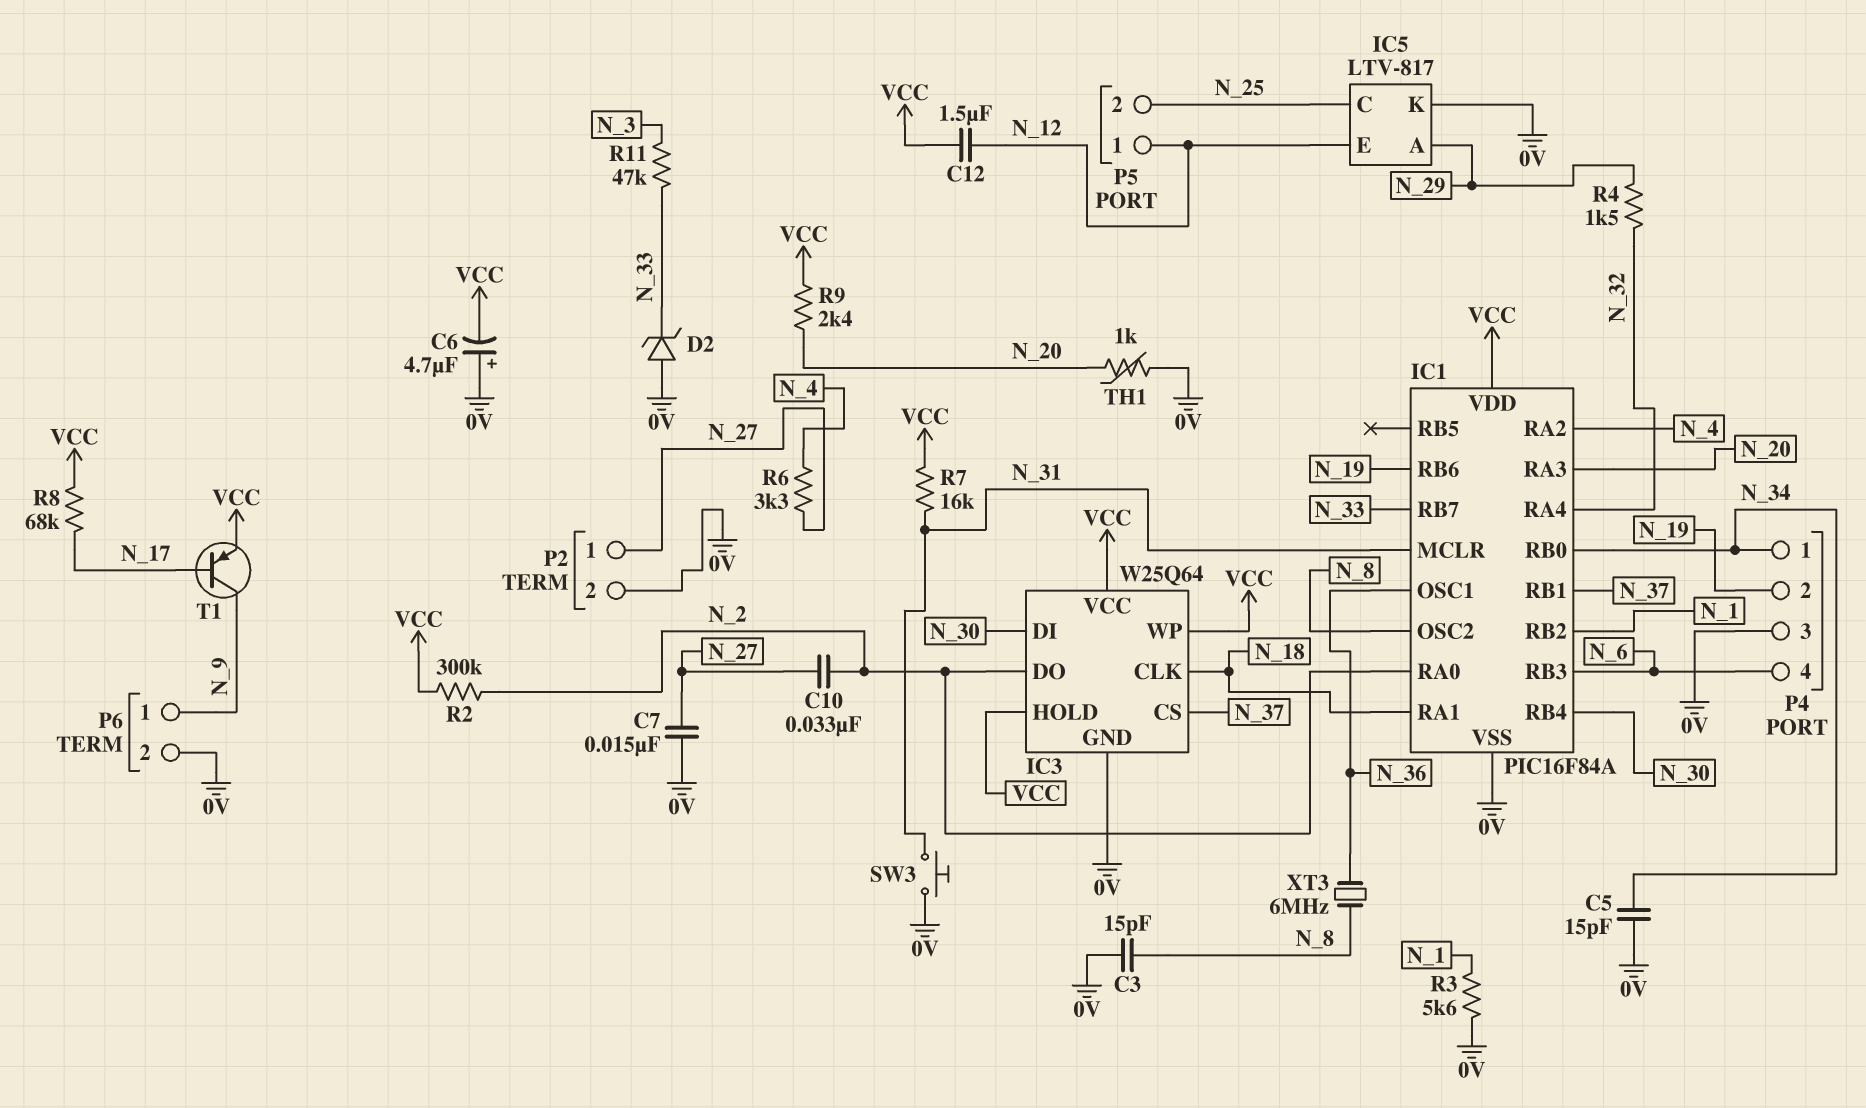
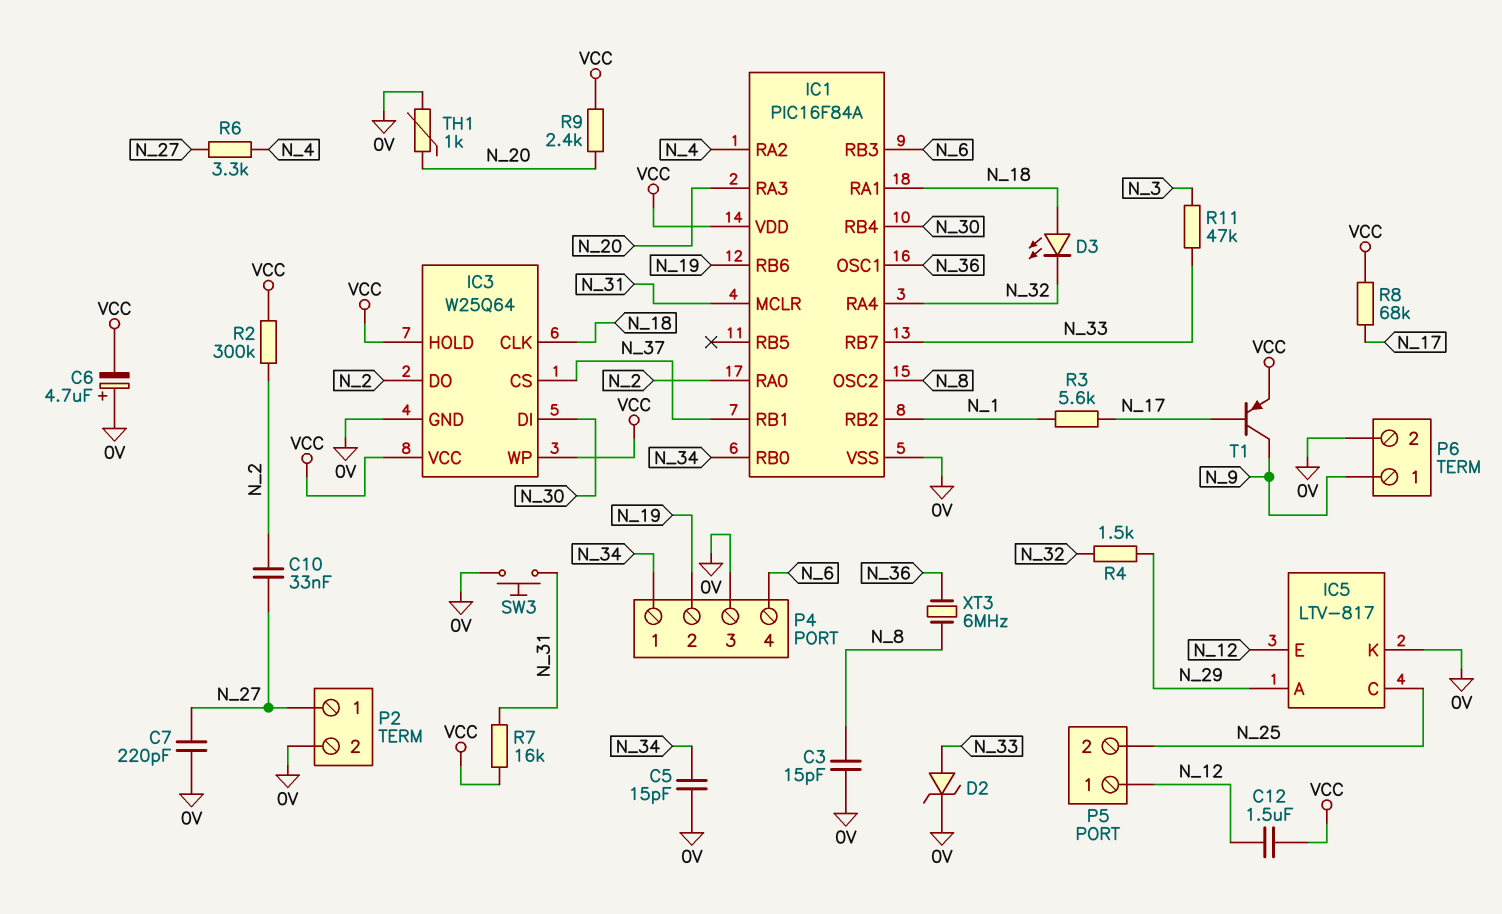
C7: 15nF (0V, N_27) -> 220pF (0V, N_27)
D2: zener (A 0V, K N_33) -> zener (A N_33, K 0V)
D3: none -> LED (A N_18, K N_32)
R3: 5.6k (0V, N_1) -> 5.6k (N_1, N_17)

